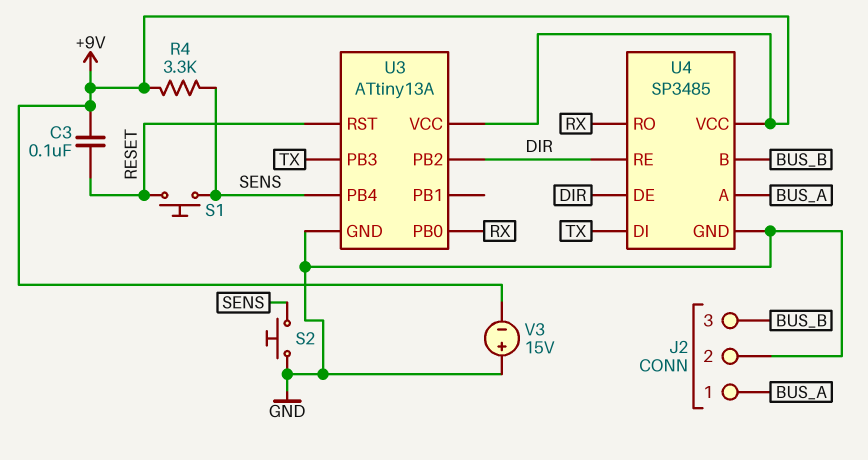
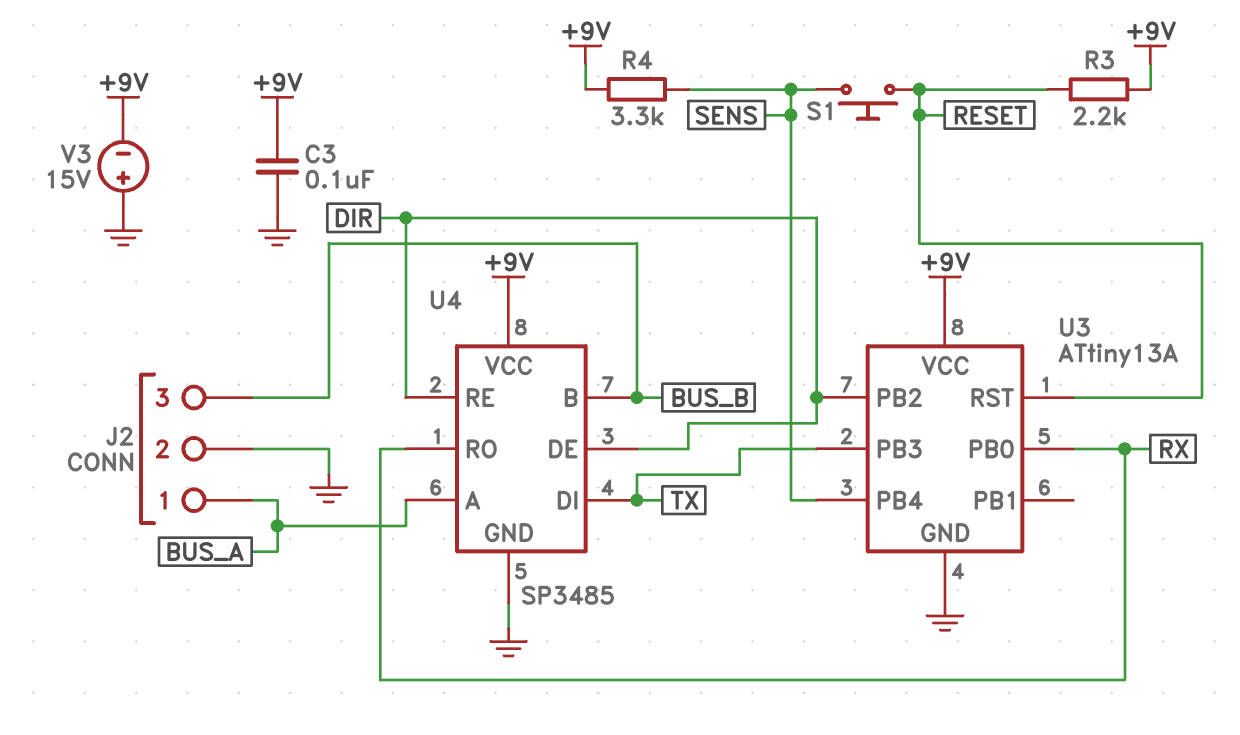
C3: 100nF (+9V, RESET) -> 100nF (+9V, GND)
R3: none -> 2.2k (+9V, RESET)
S2: button (GND, SENS) -> none

